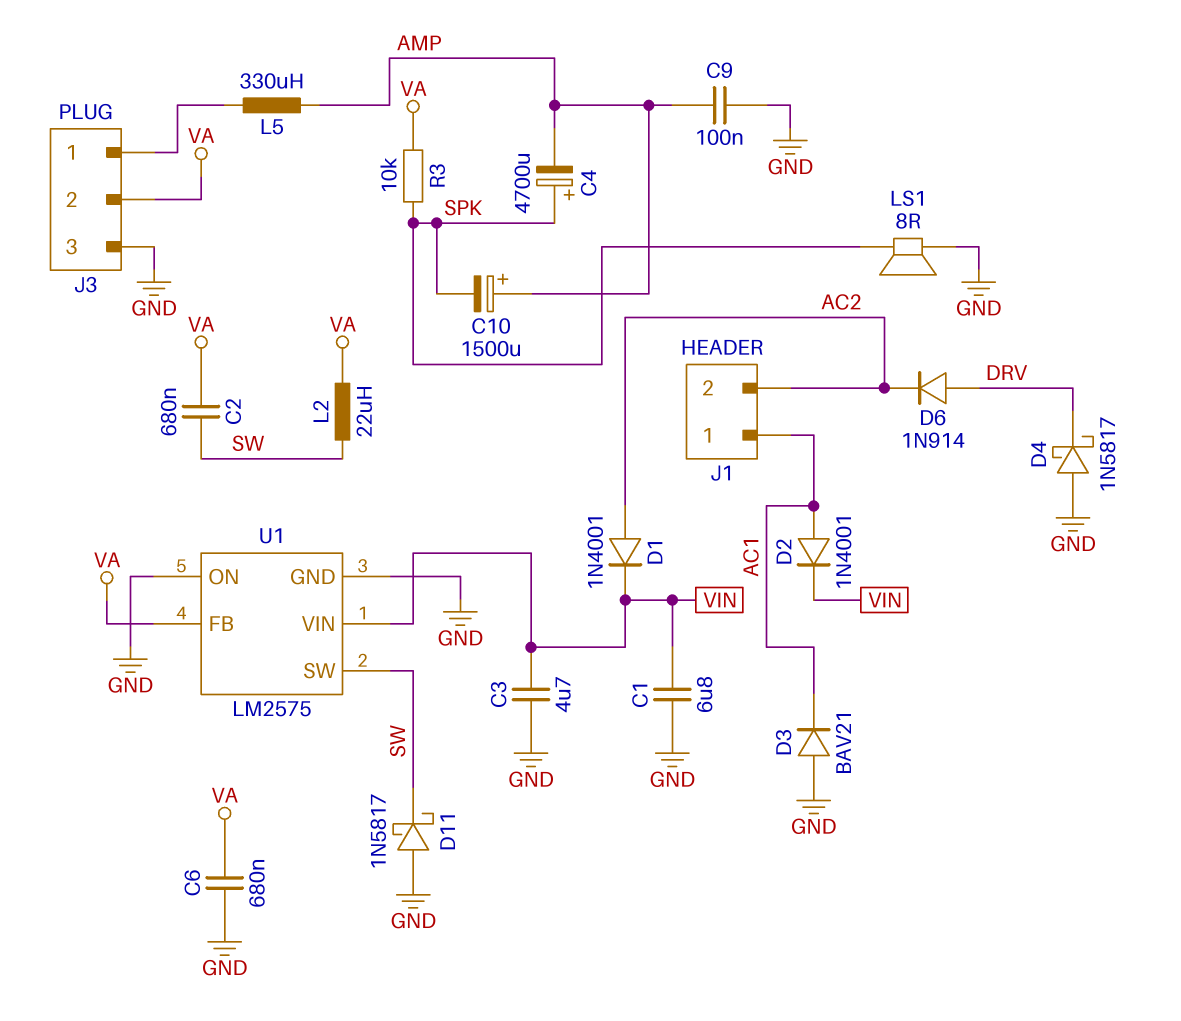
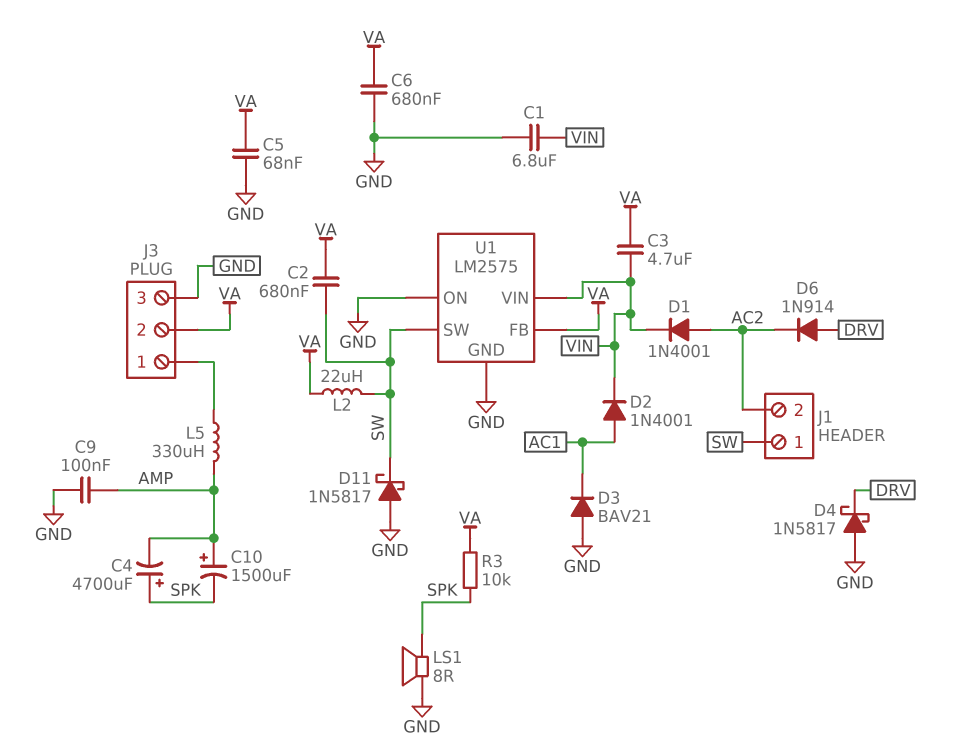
C3: 4.7uF (GND, VIN) -> 4.7uF (VA, VIN)
C5: none -> 68nF (GND, VA)
J1 pin 1: AC1 -> SW

